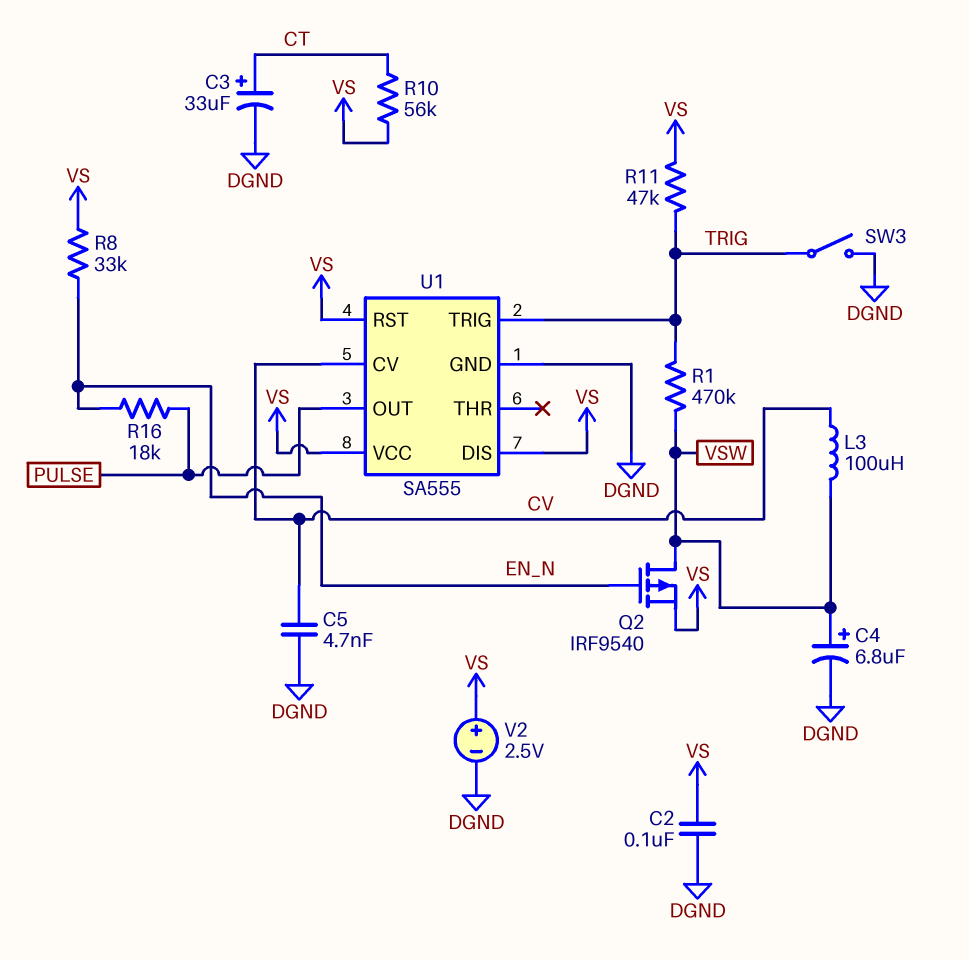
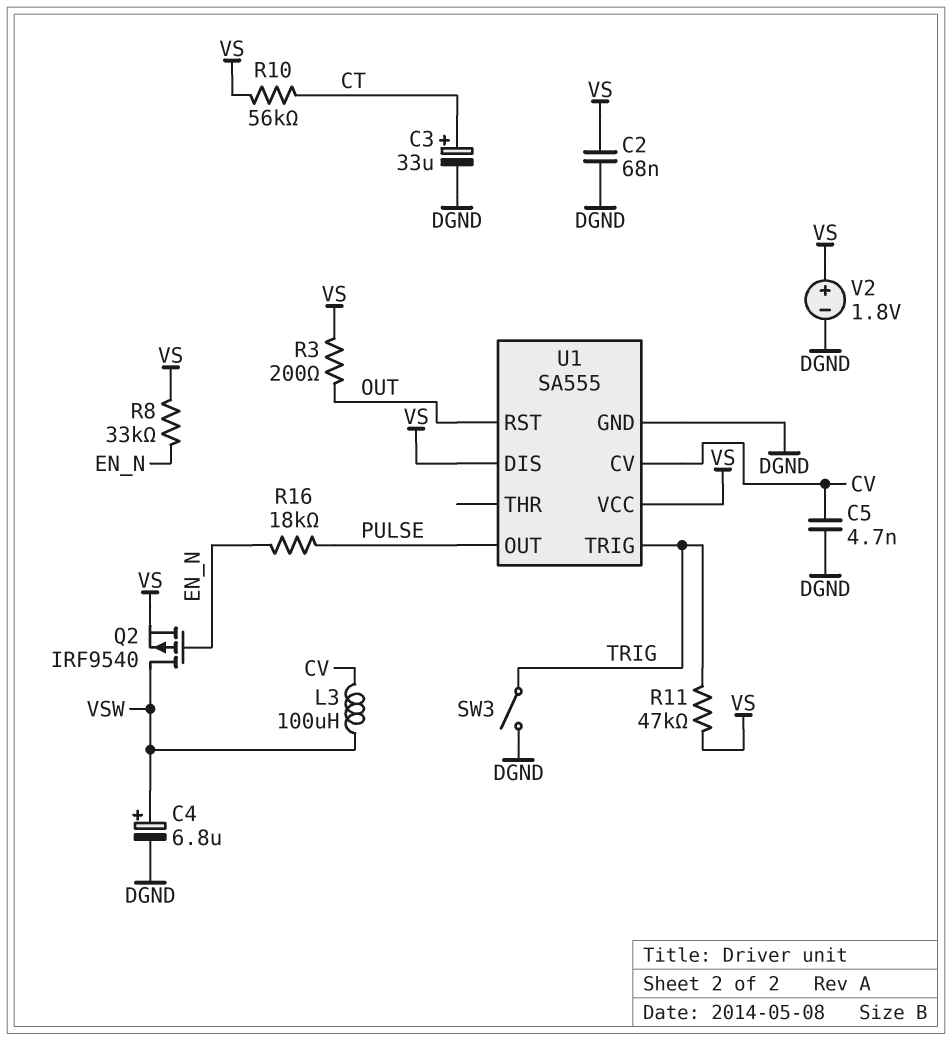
C2: 100nF (DGND, VS) -> 68nF (DGND, VS)
R1: 470k (TRIG, VSW) -> none
R3: none -> 200 (OUT, VS)
U1 pin RST: VS -> OUT
V2: 2.5V (plus VS, minus DGND) -> 1.8V (plus VS, minus DGND)

